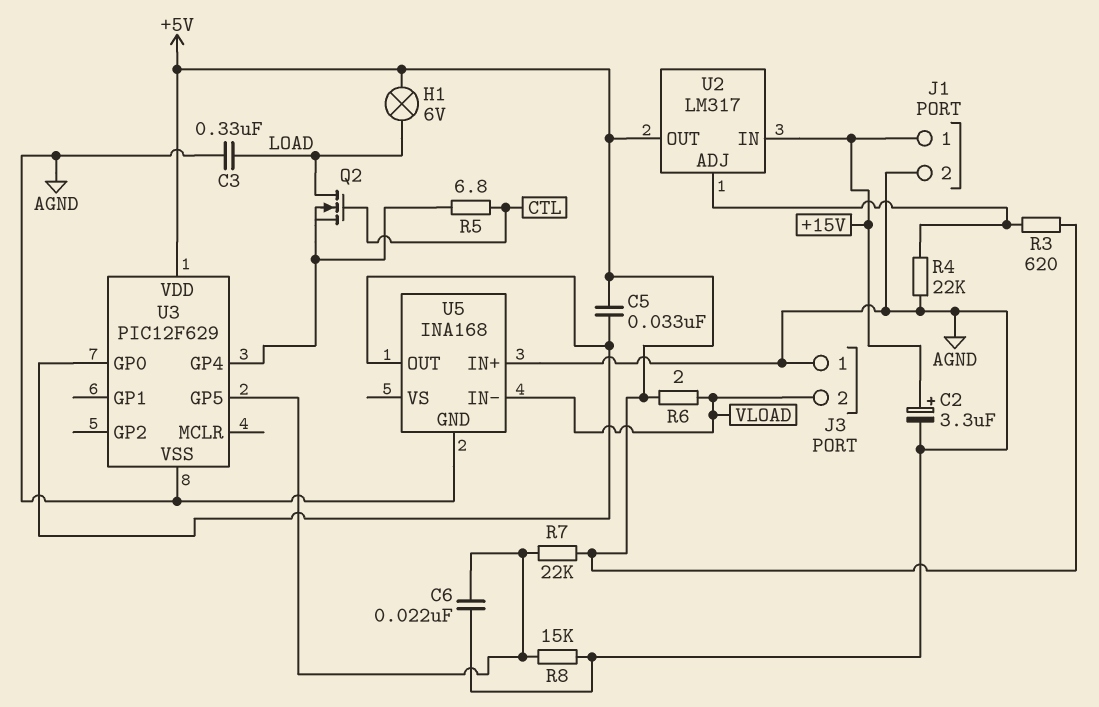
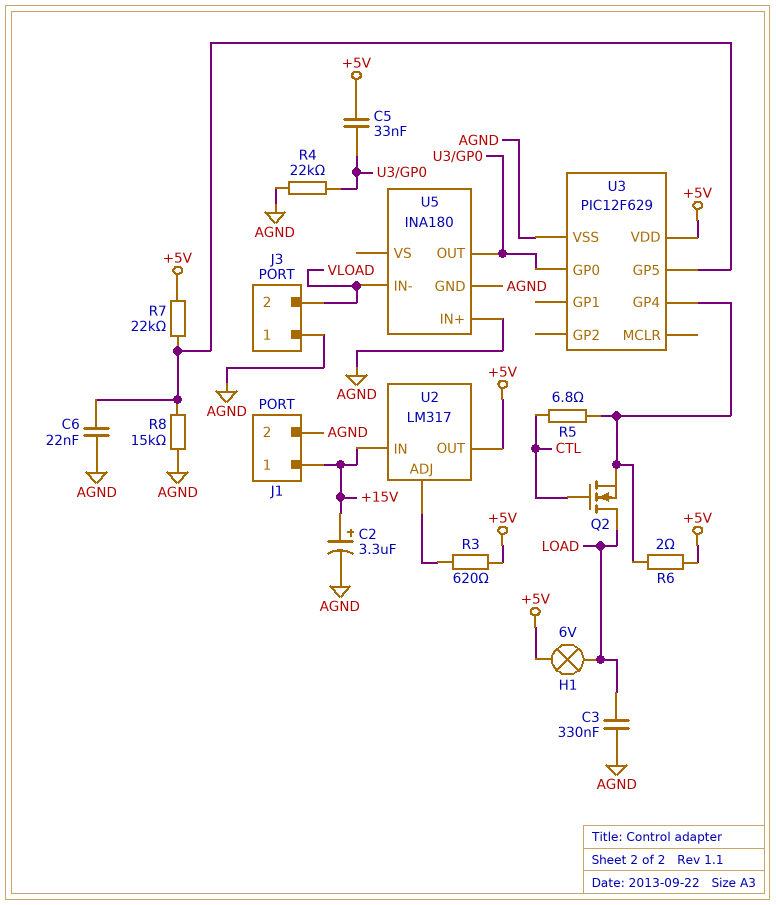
R4: 22k (AGND, U2/ADJ) -> 22k (AGND, U3/GP0)
R6: 2 (+5V, VLOAD) -> 2 (+5V, U3/GP4)
U5: INA168 -> INA180

